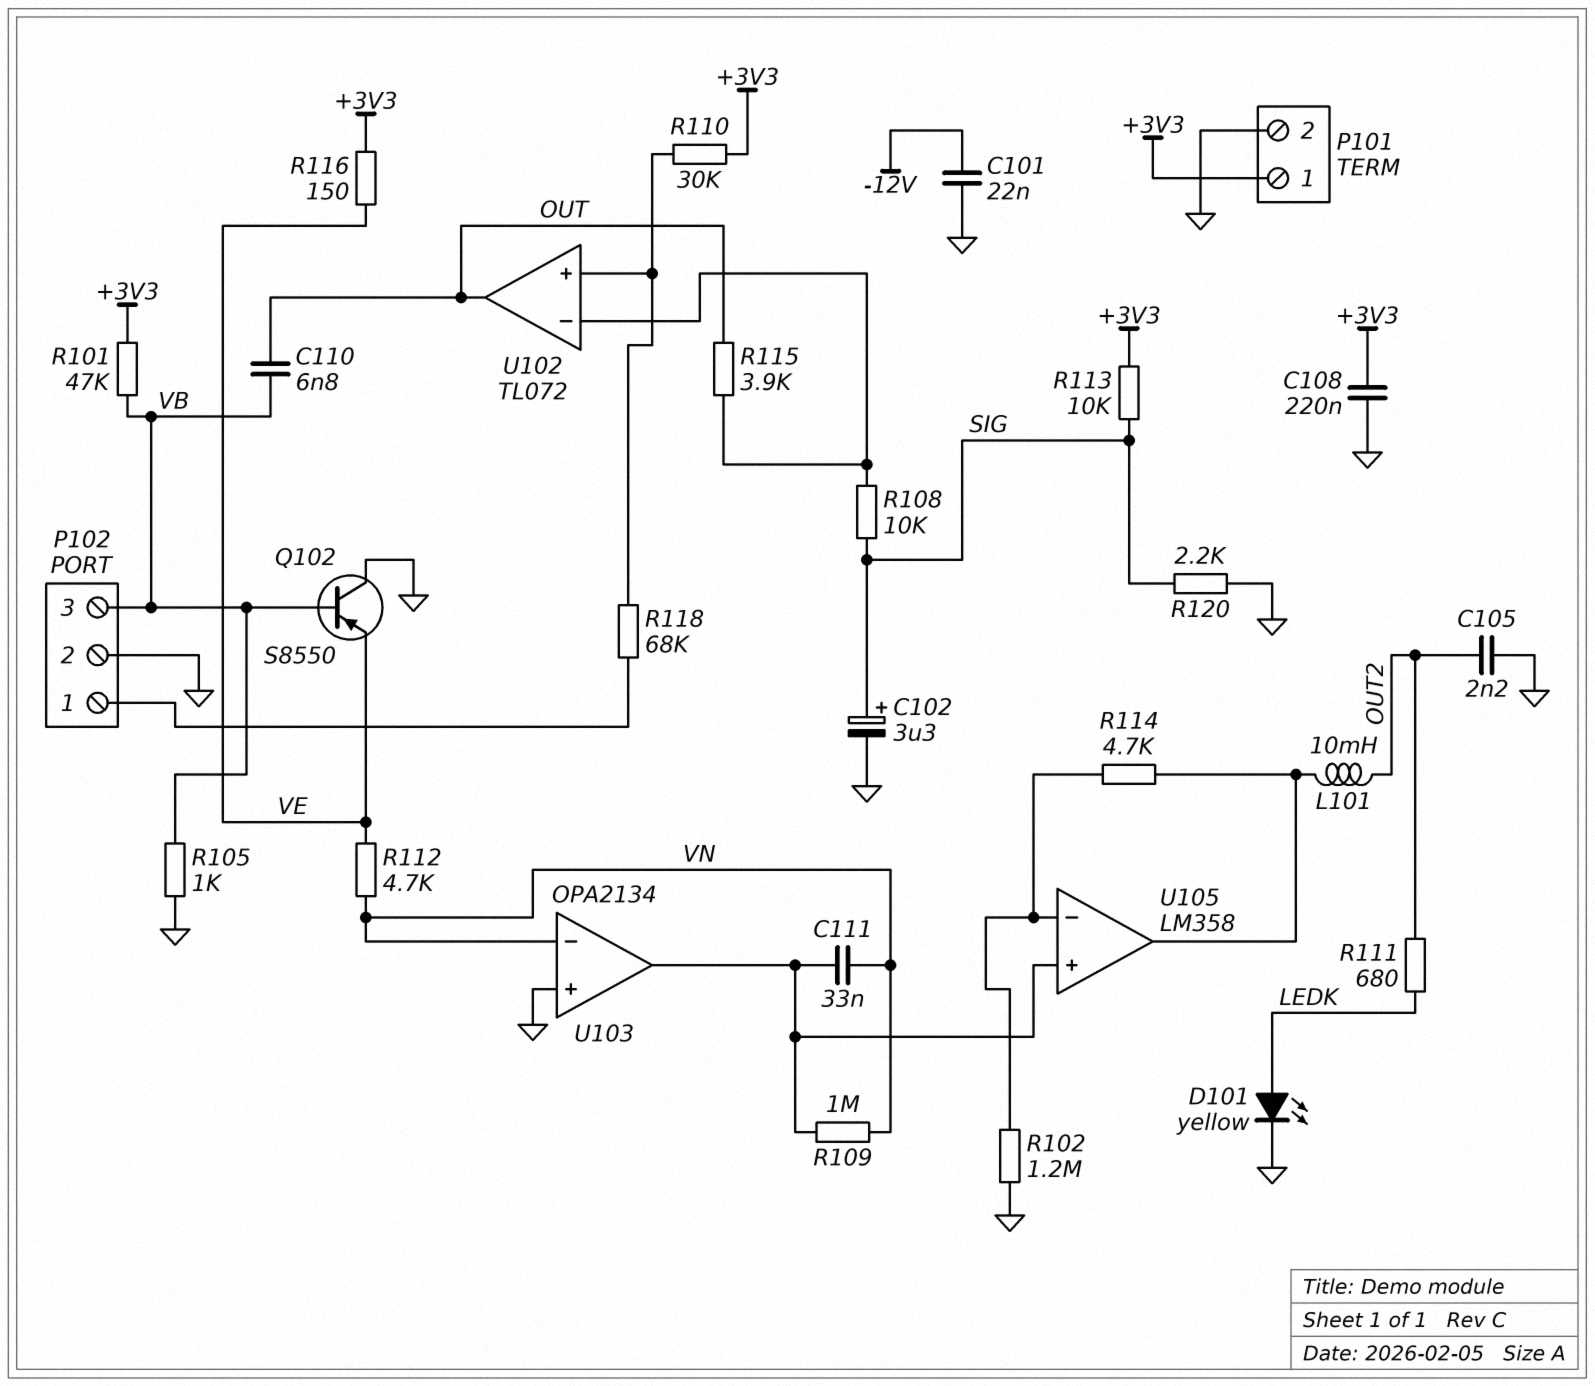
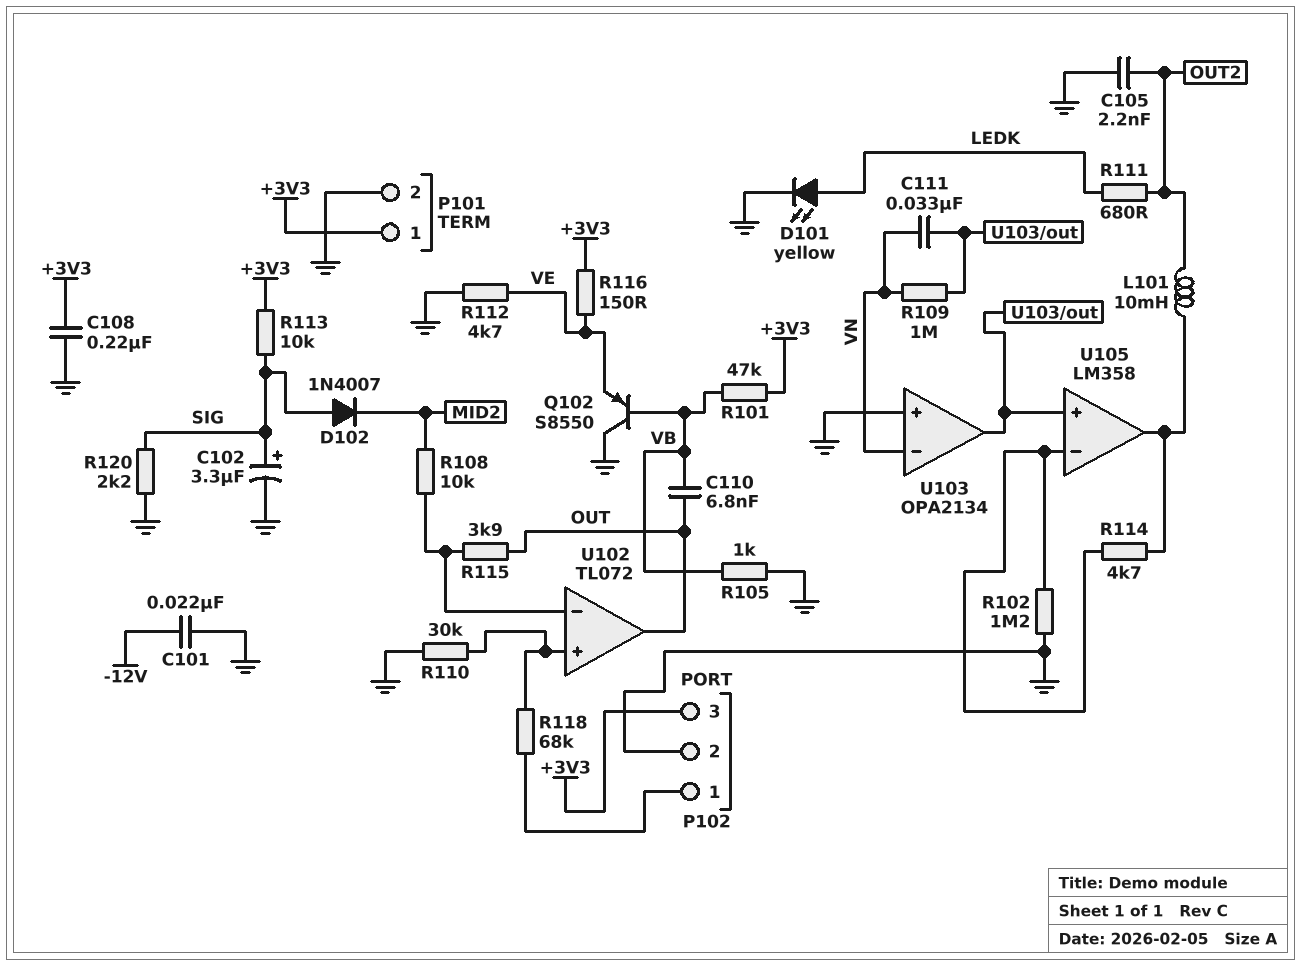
D102: none -> diode 1N4007 (A SIG, K MID2)
P102 pin 3: VB -> +3V3
R108: 10k (SIG, U102/in-) -> 10k (MID2, U102/in-)
R110: 30k (+3V3, U102/in+) -> 30k (GND, U102/in+)
R112: 4.7k (VE, VN) -> 4.7k (GND, VE)

